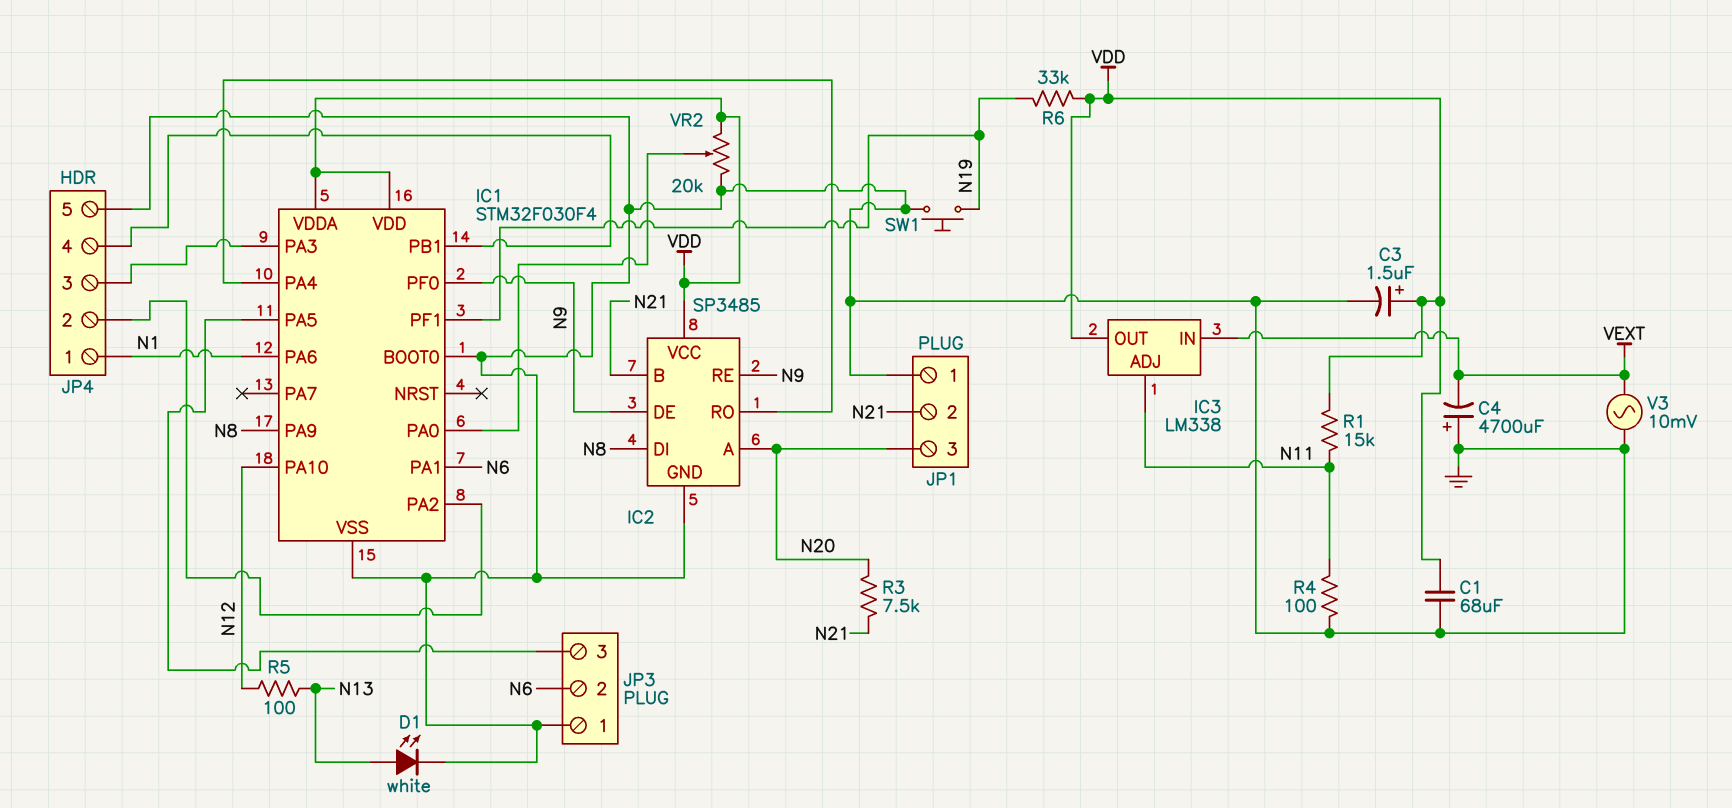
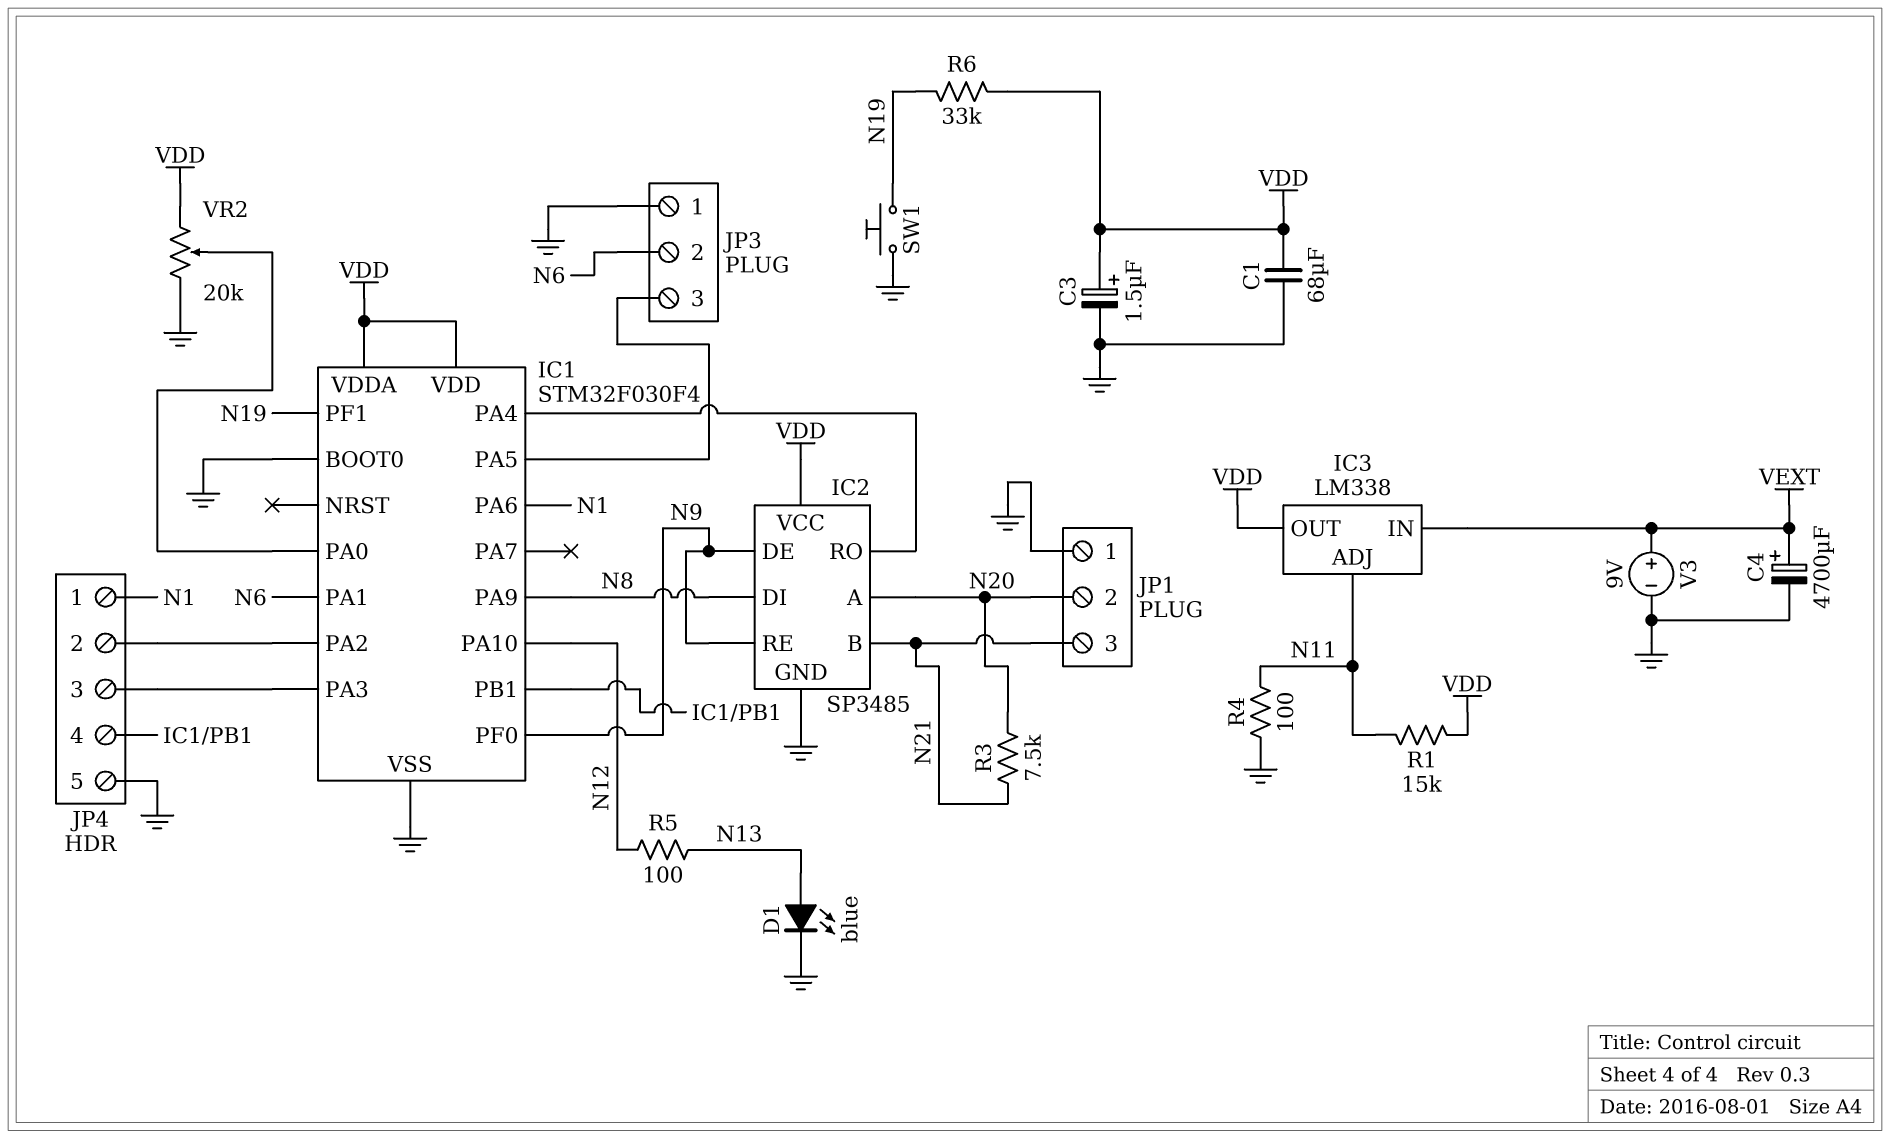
C4: 4700uF (plus GND, minus VEXT) -> 4700uF (plus VEXT, minus GND)
D1: LED white (A N13, K GND) -> LED blue (A N13, K GND)
JP1 pin 2: N21 -> N20
JP1 pin 3: N20 -> N21
V3: AC 10mV (GND, VEXT) -> 9V (plus VEXT, minus GND)

